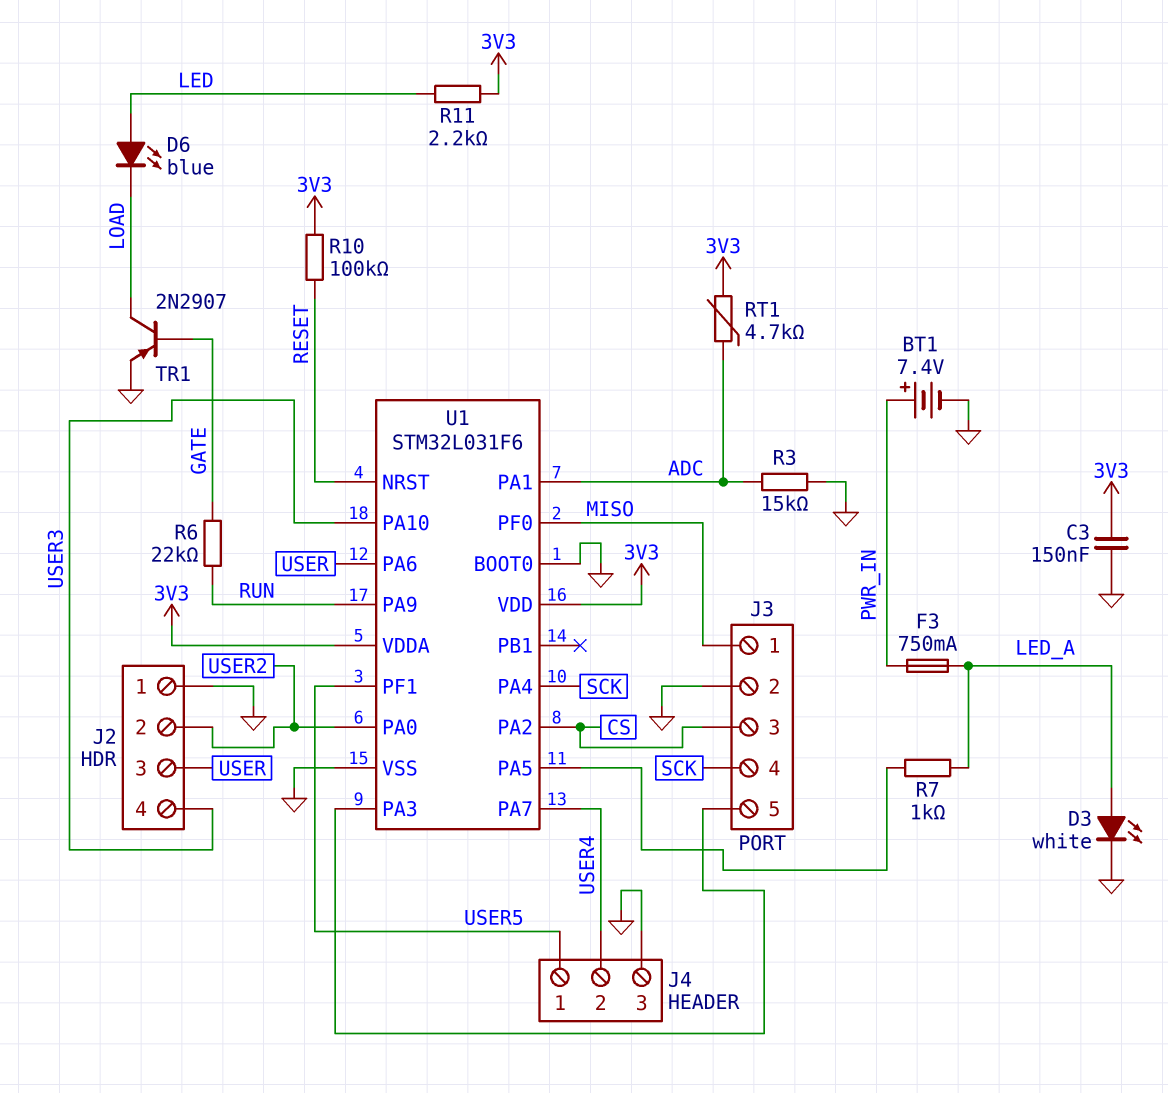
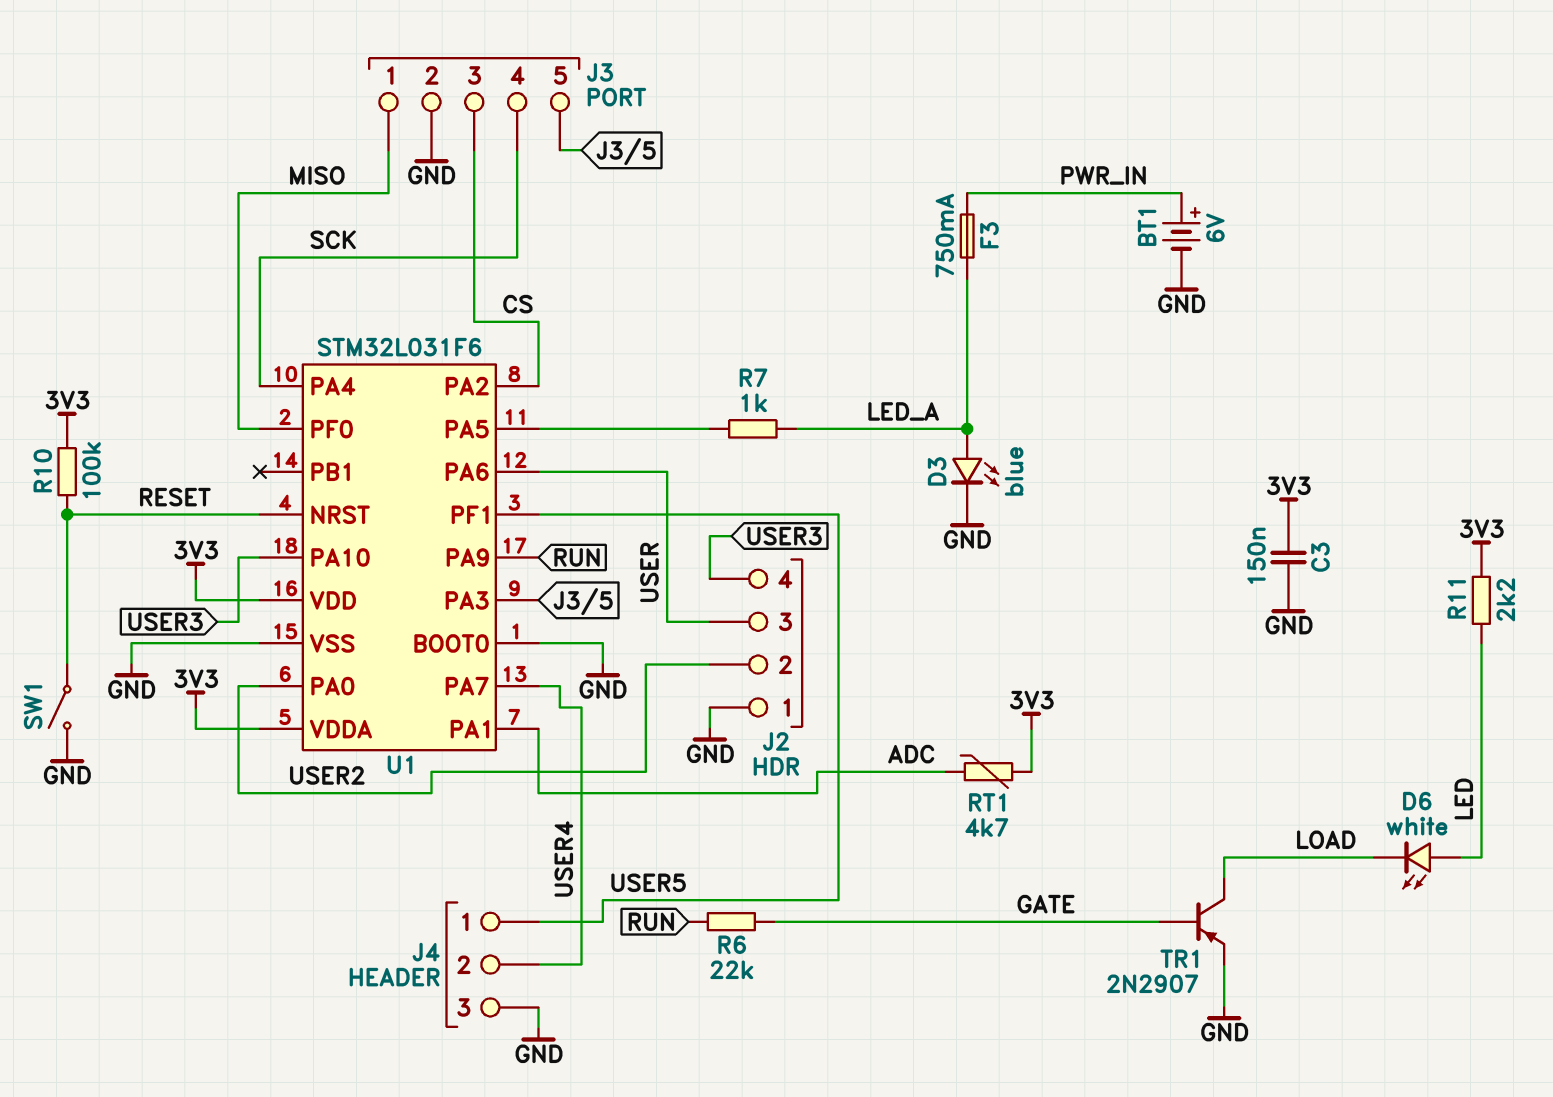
BT1: 7.4V (plus PWR_IN, minus GND) -> 6V (plus PWR_IN, minus GND)
D3: LED white (A LED_A, K GND) -> LED blue (A LED_A, K GND)
D6: LED blue (A LED, K LOAD) -> LED white (A LED, K LOAD)
R3: 15k (ADC, GND) -> none
SW1: none -> switch (GND, RESET)

